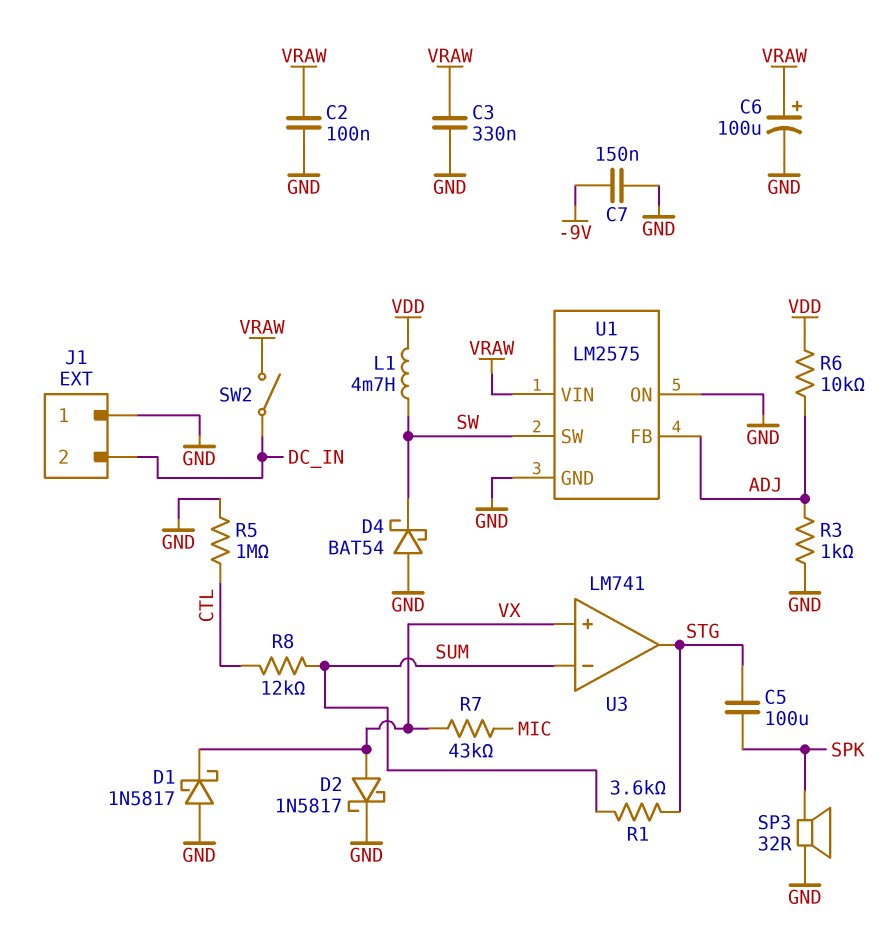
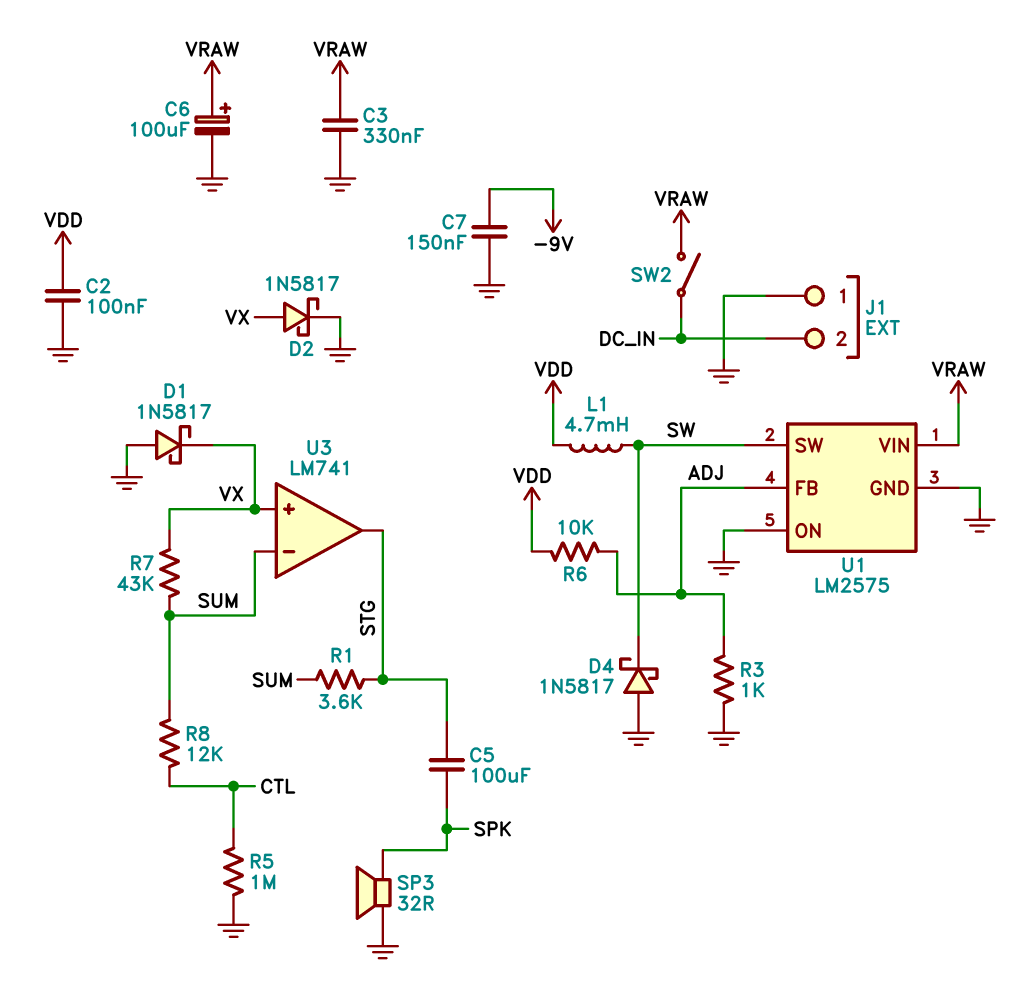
C2: 100nF (GND, VRAW) -> 100nF (GND, VDD)
D4: schottky BAT54 (A GND, K SW) -> schottky 1N5817 (A GND, K SW)
R7: 43k (MIC, VX) -> 43k (SUM, VX)

